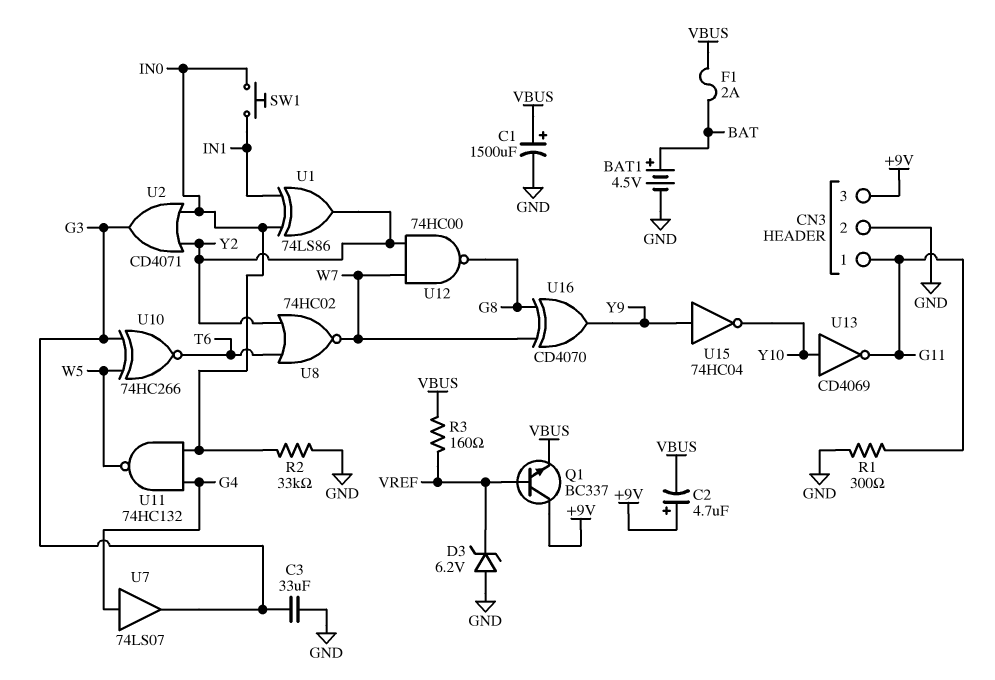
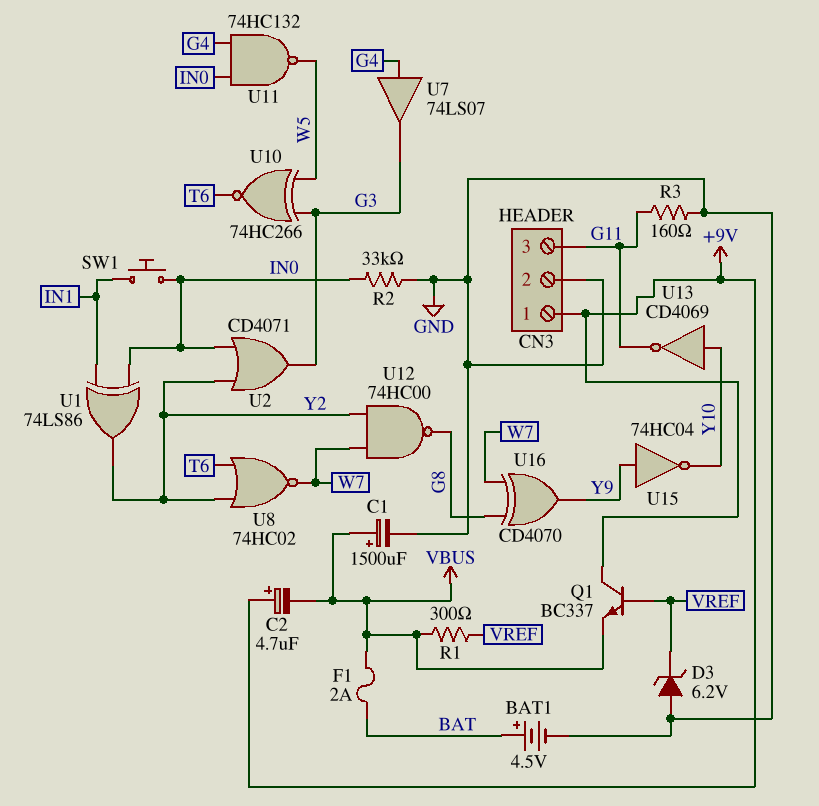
C3: 33uF (G3, GND) -> none
CN3 pin 1: G11 -> +9V
CN3 pin 3: +9V -> G11
R1: 300 (G11, GND) -> 300 (VBUS, VREF)
R3: 160 (VBUS, VREF) -> 160 (G11, GND)

